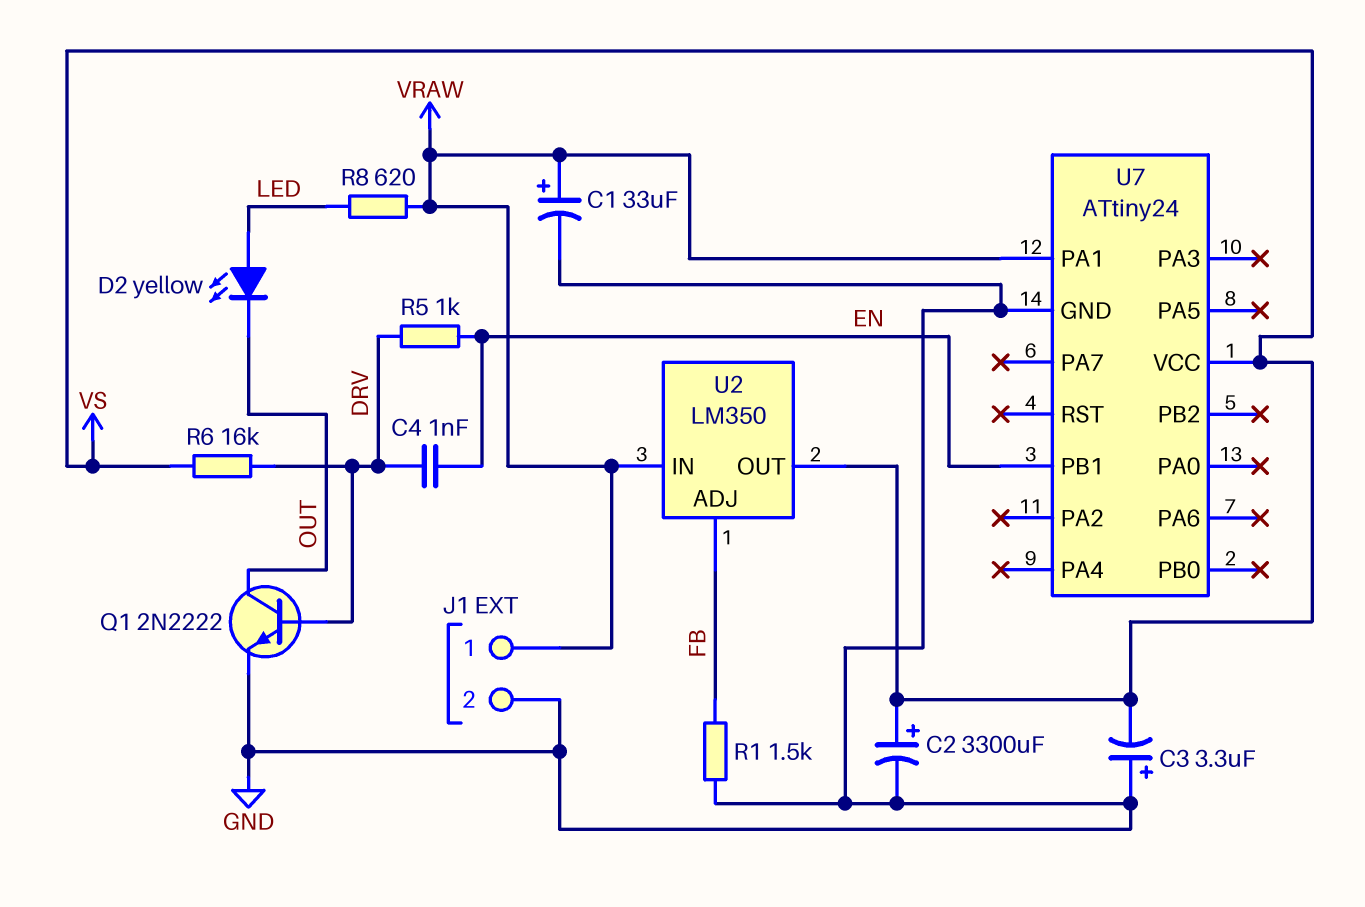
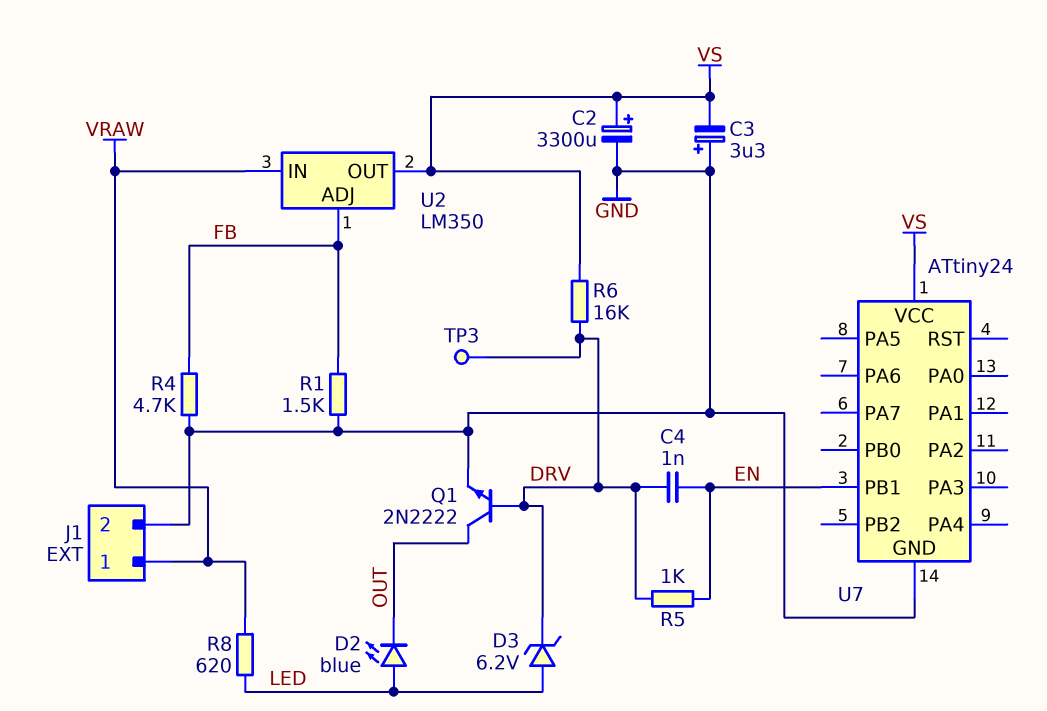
C1: 33uF (plus VRAW, minus GND) -> none
D2: LED yellow (A LED, K OUT) -> LED blue (A LED, K OUT)
D3: none -> zener 6.2V (A LED, K DRV)
R4: none -> 4.7k (FB, GND)
TP3: none -> test point (DRV)
U7 pin PA1: VRAW -> none

